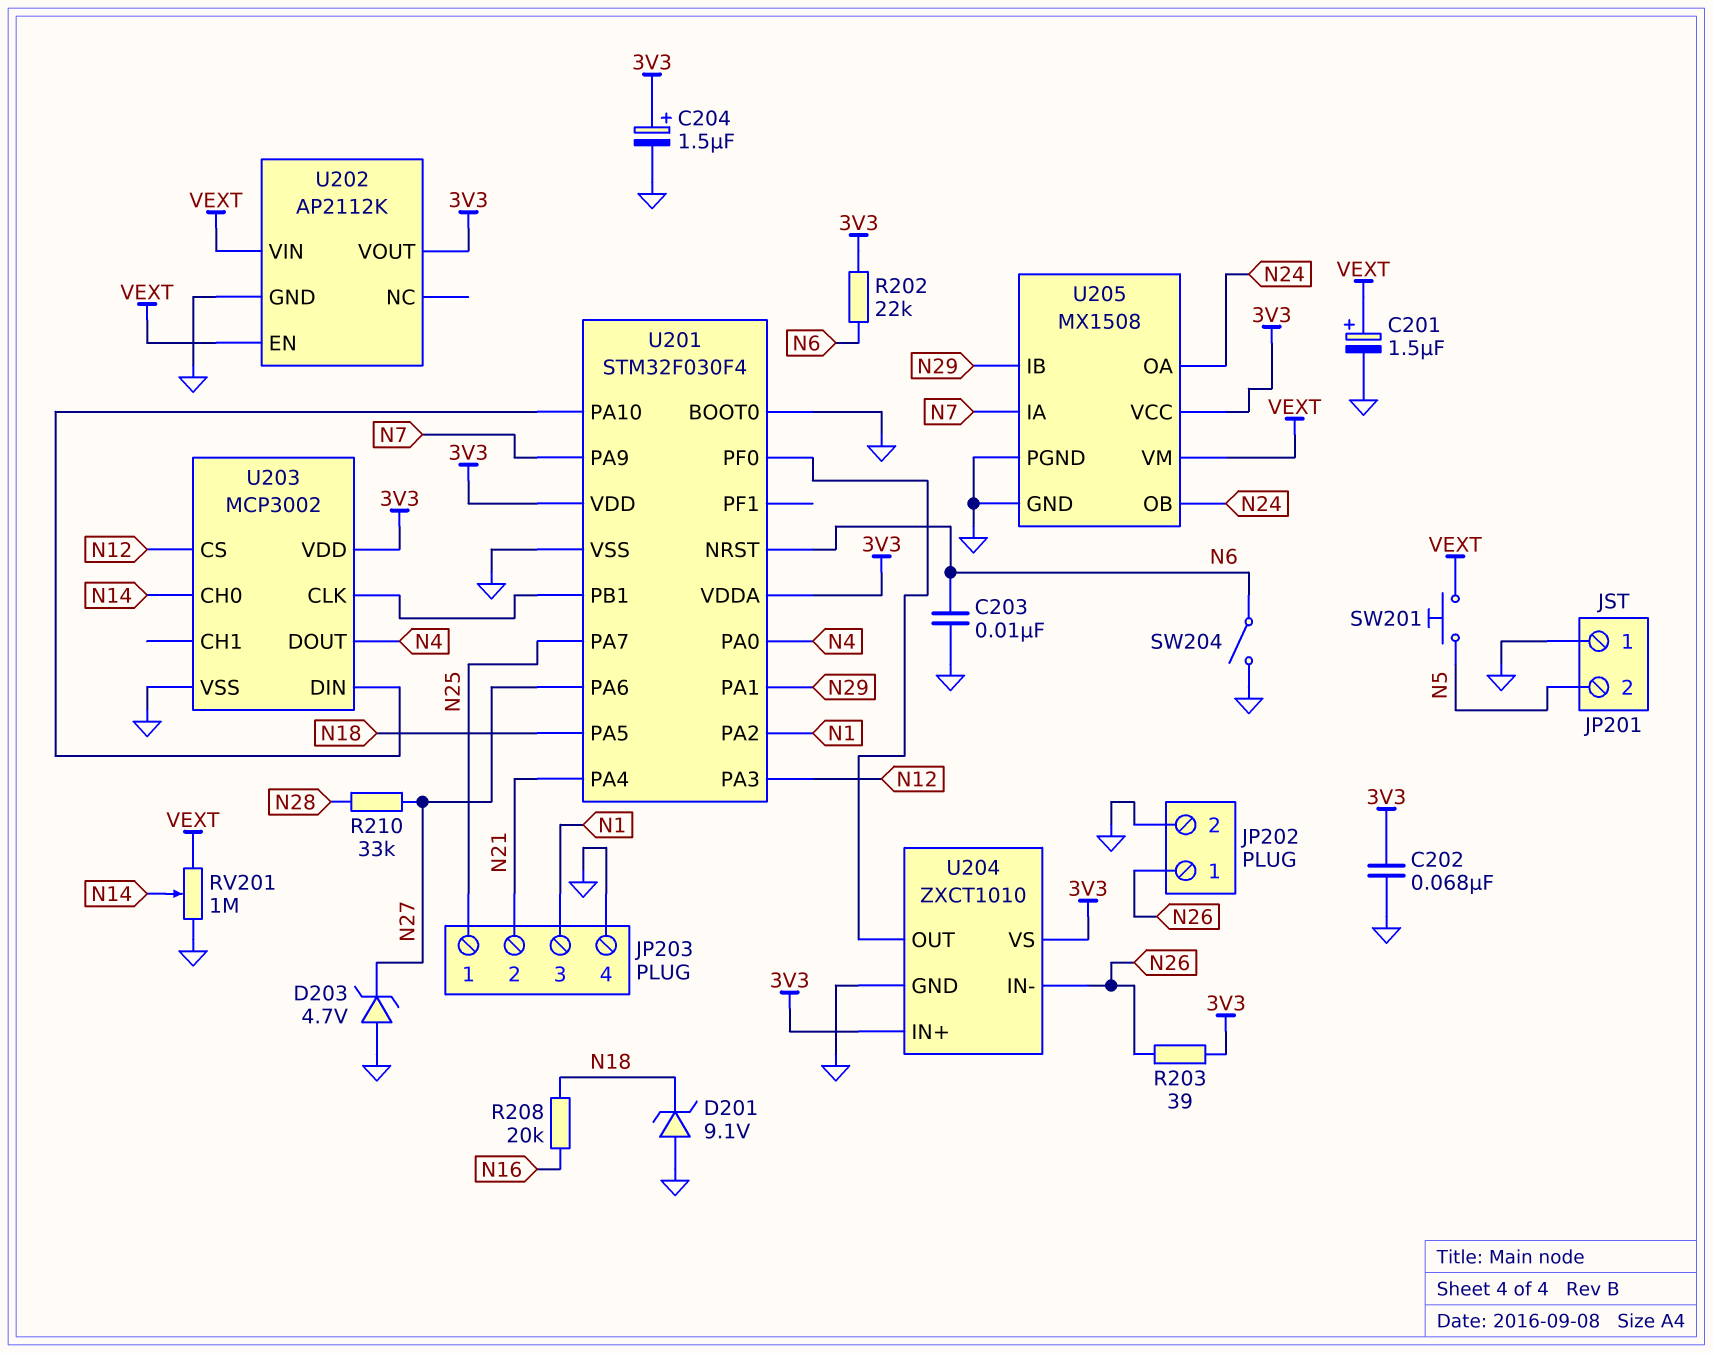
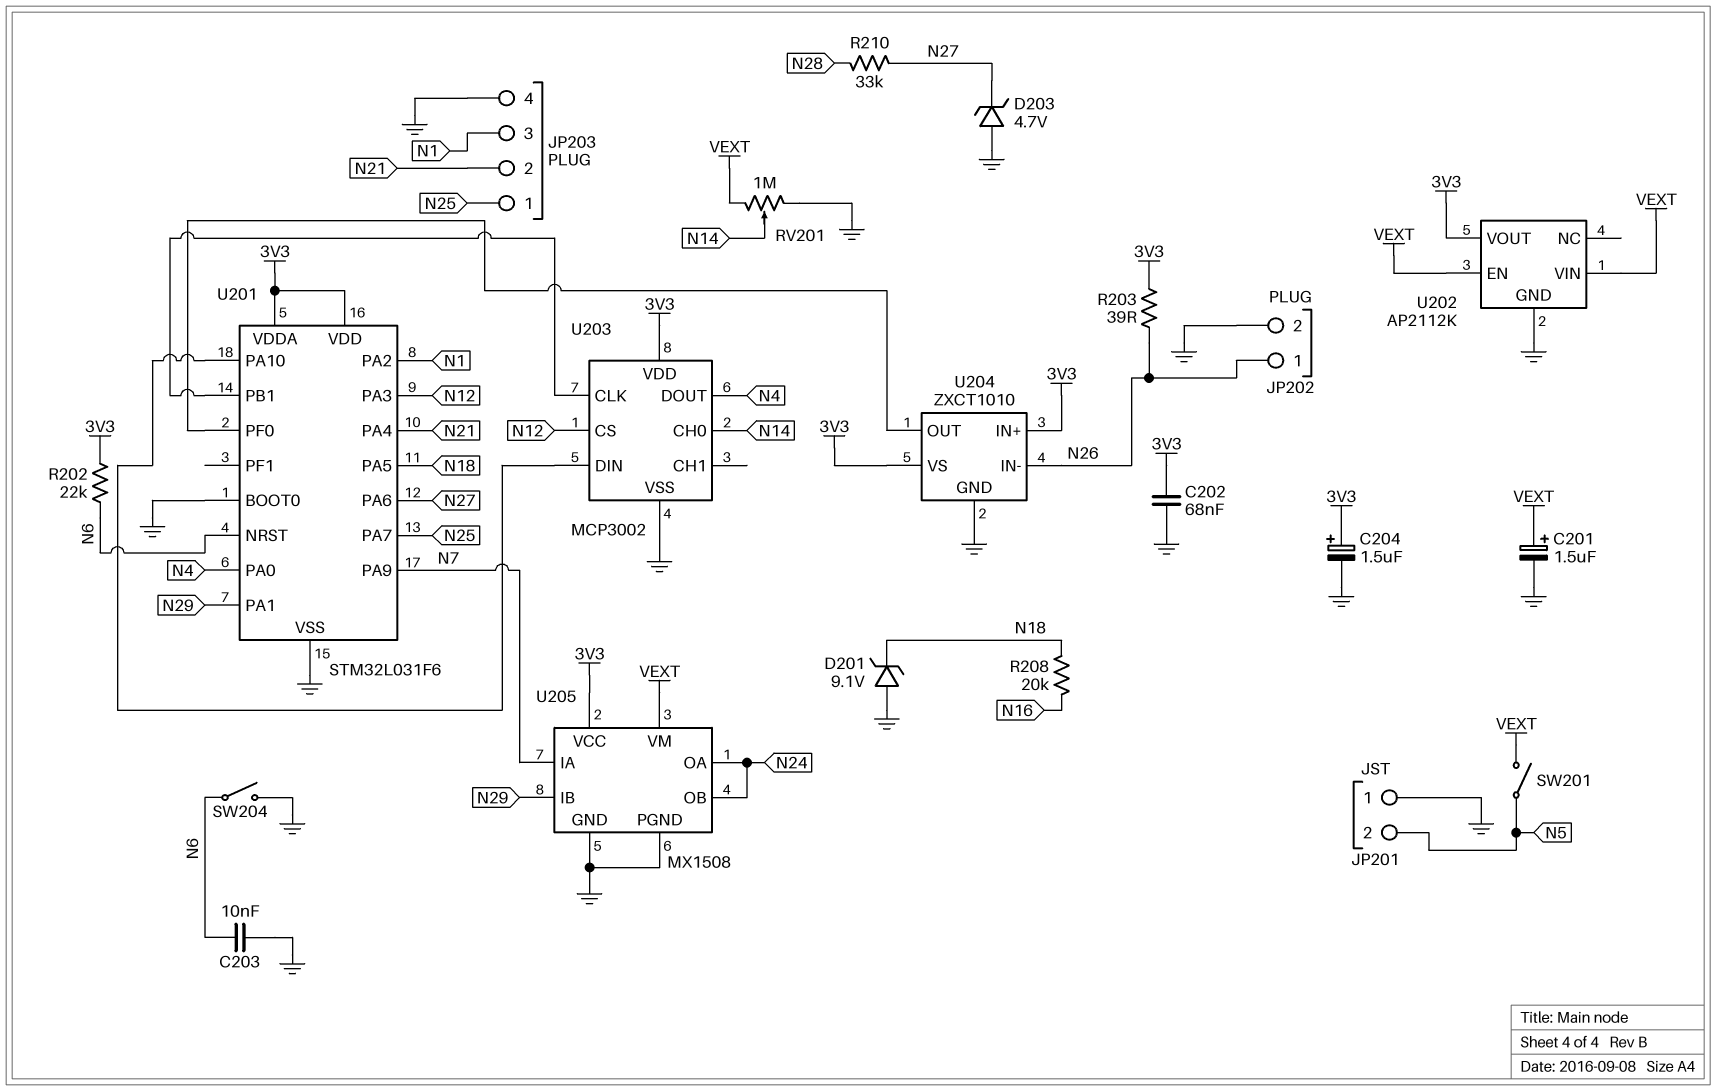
SW201: button (N5, VEXT) -> switch (N5, VEXT)
U201: STM32F030F4 -> STM32L031F6

